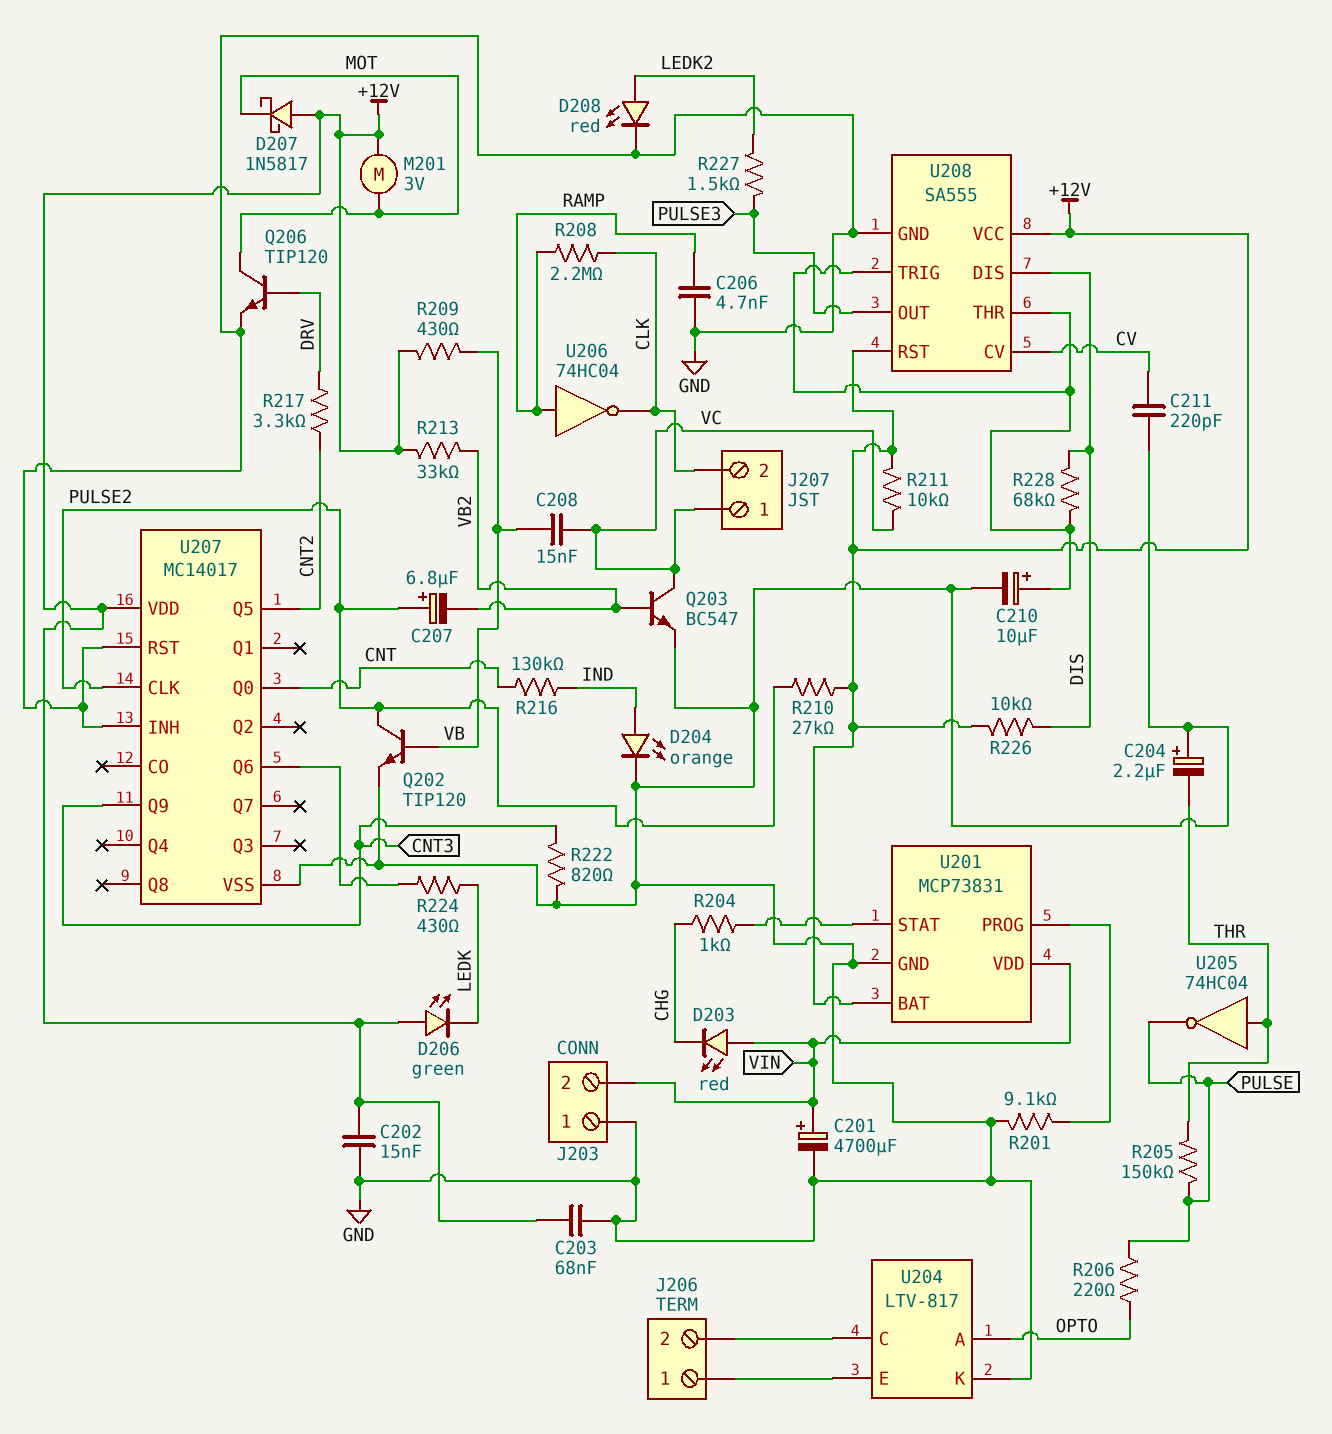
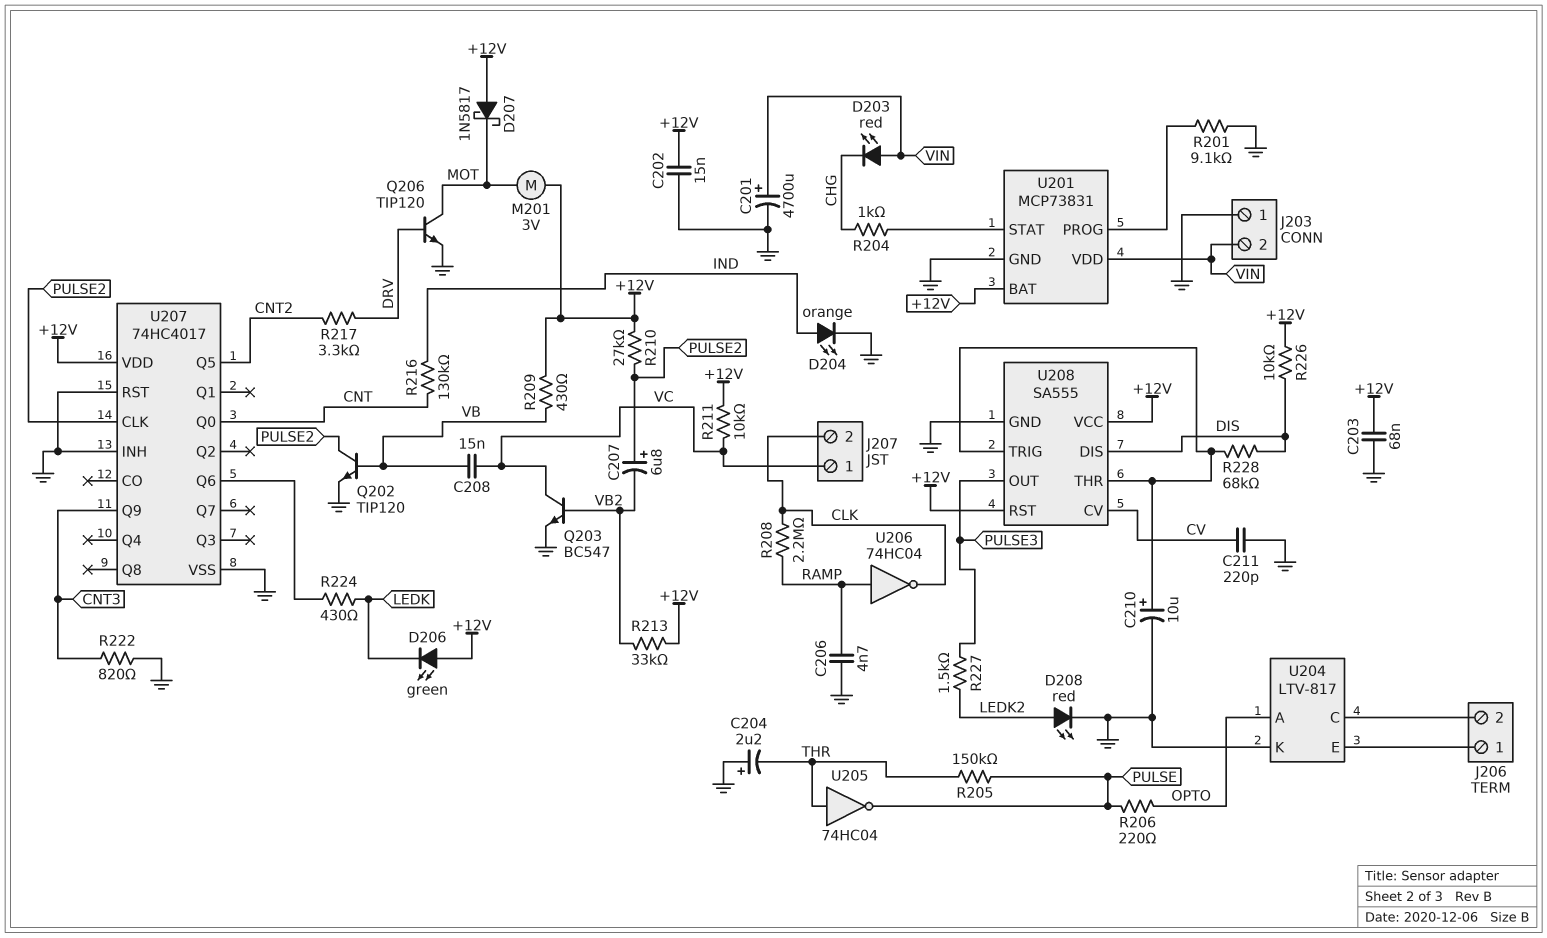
U207: MC14017 -> 74HC4017

